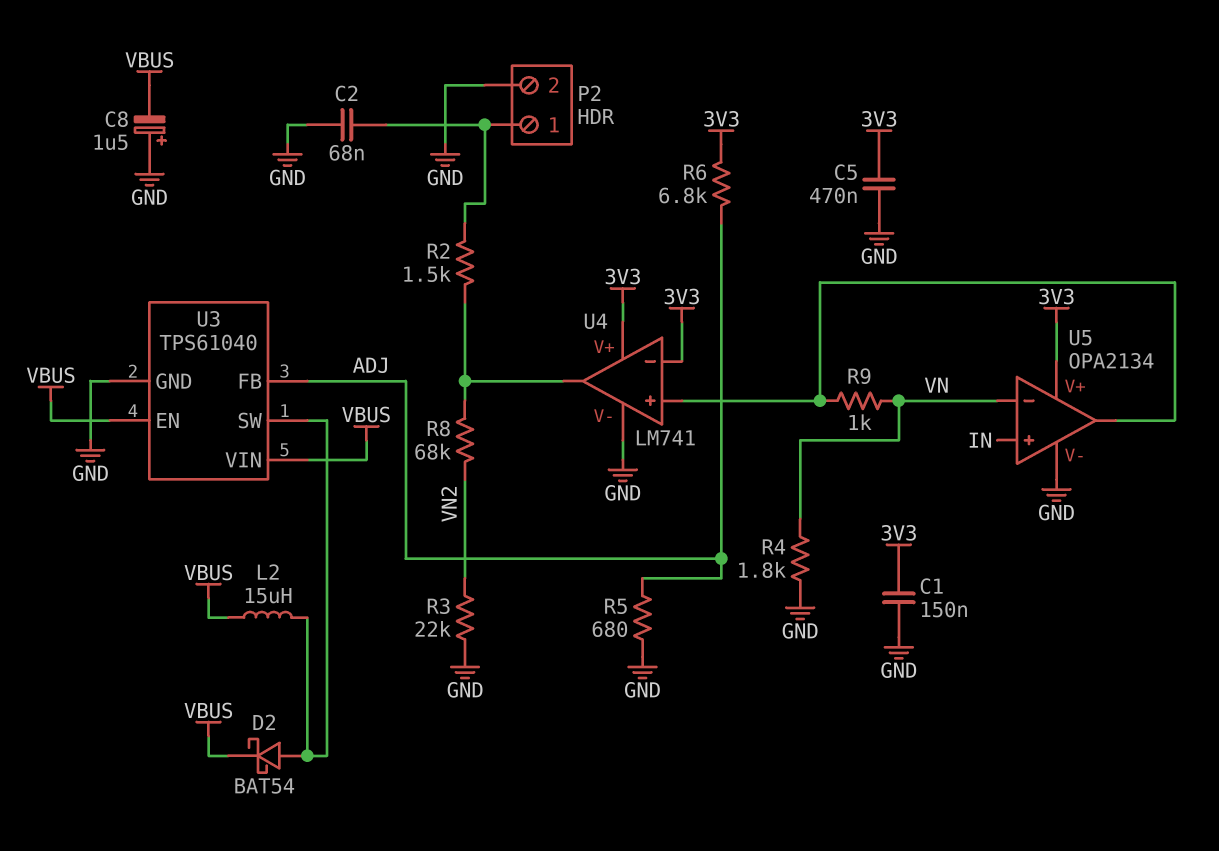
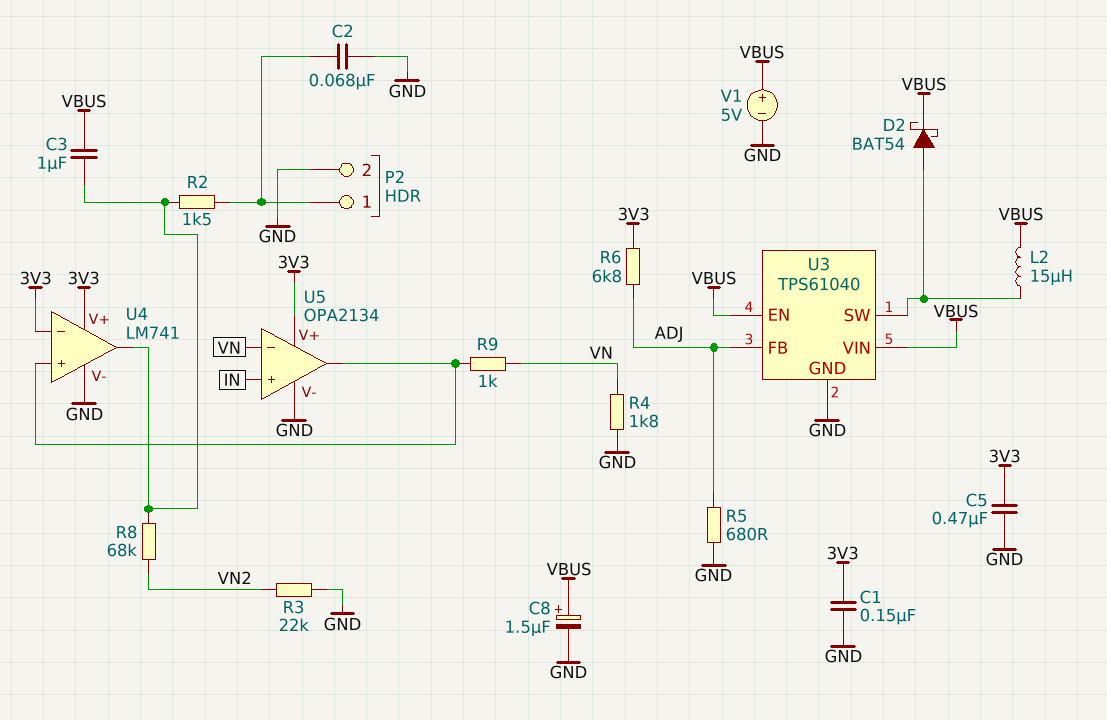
C3: none -> 1uF (U4/out, VBUS)
C8: 1.5uF (plus GND, minus VBUS) -> 1.5uF (plus VBUS, minus GND)
V1: none -> 5V (plus VBUS, minus GND)

